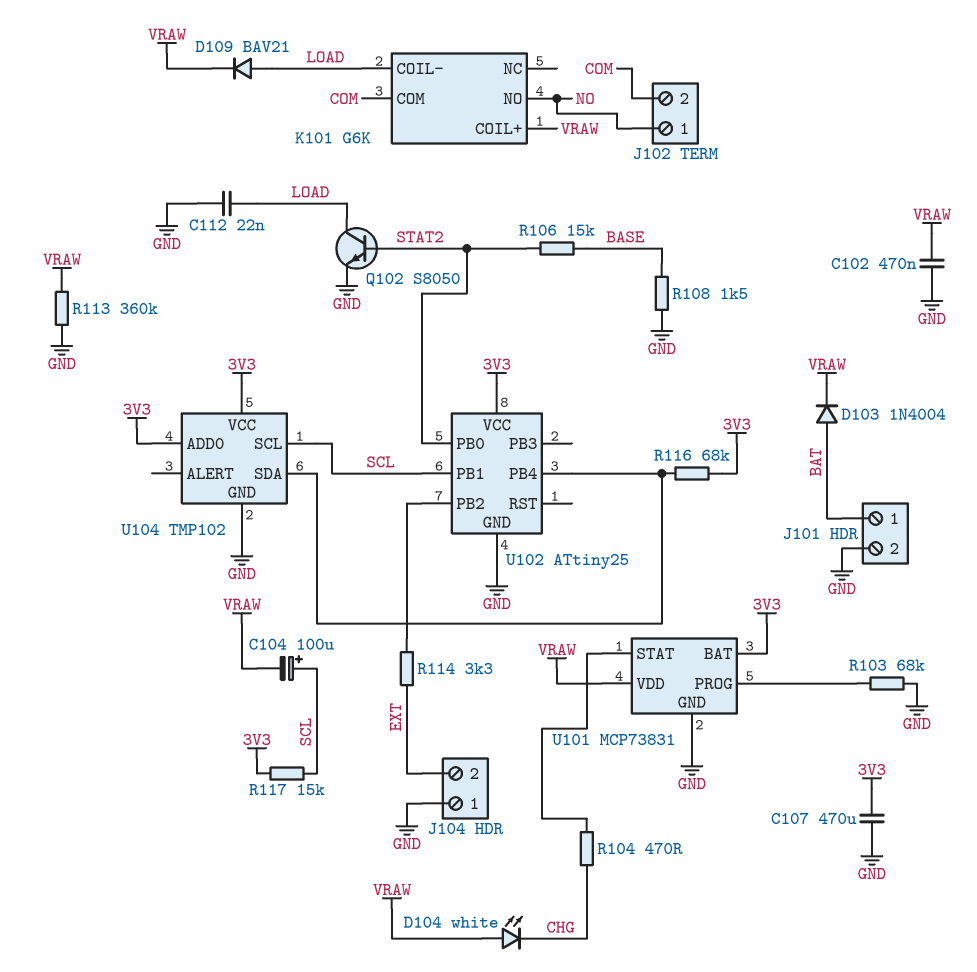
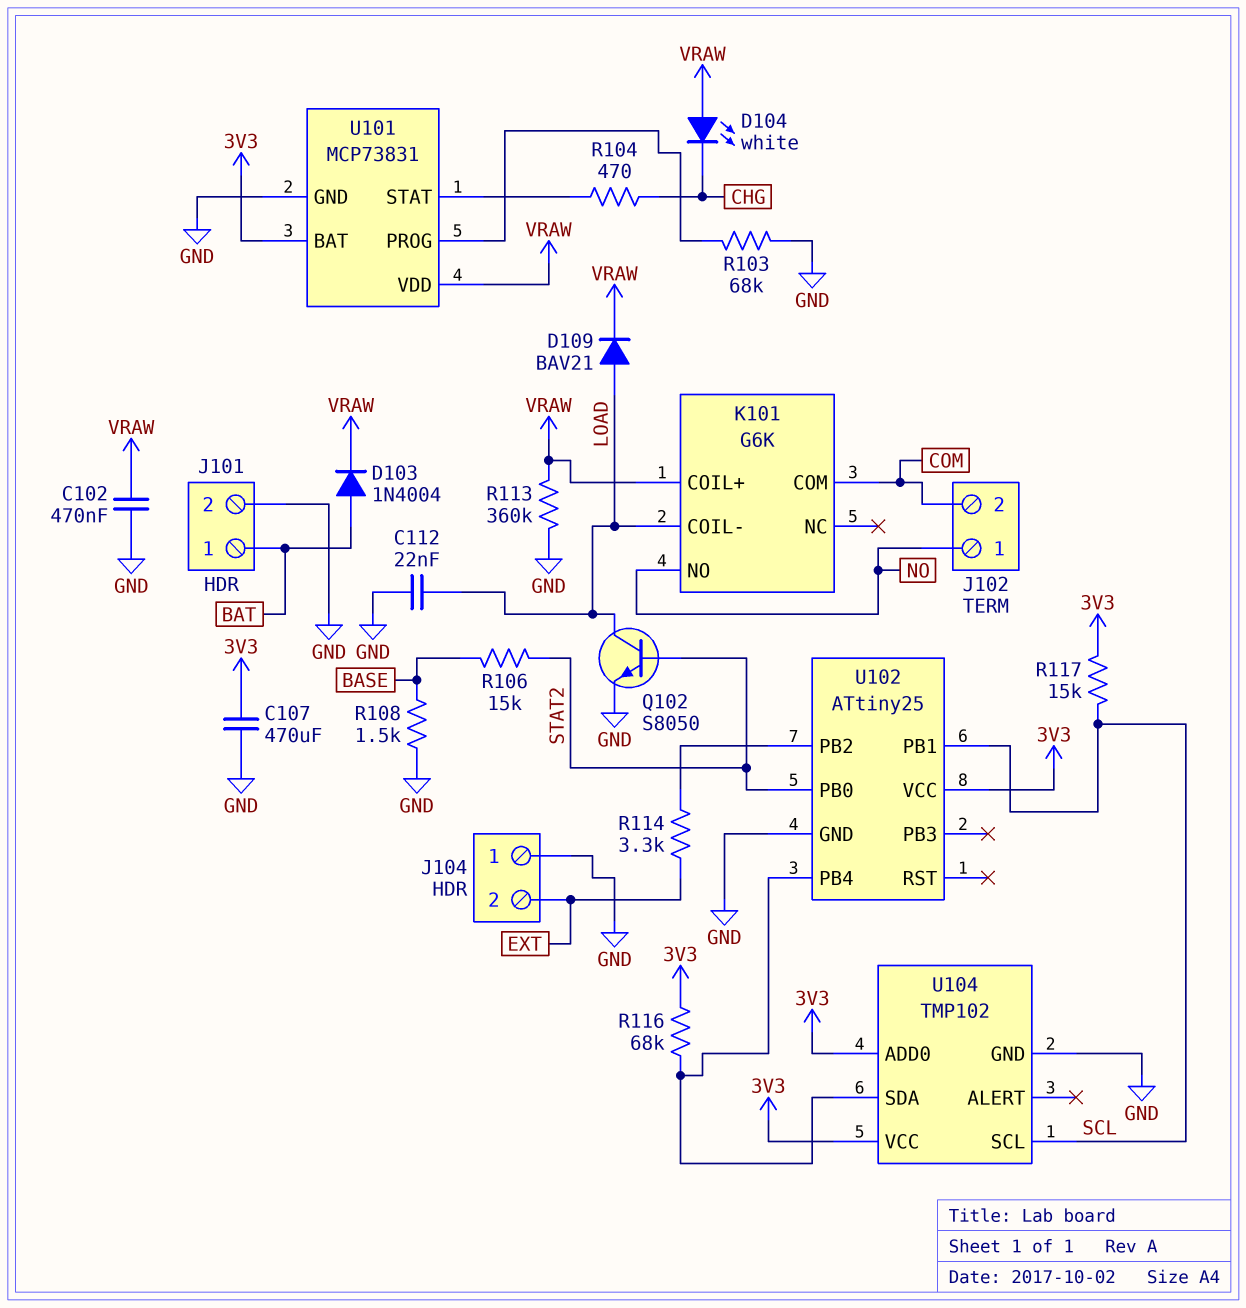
C104: 100uF (plus SCL, minus VRAW) -> none

